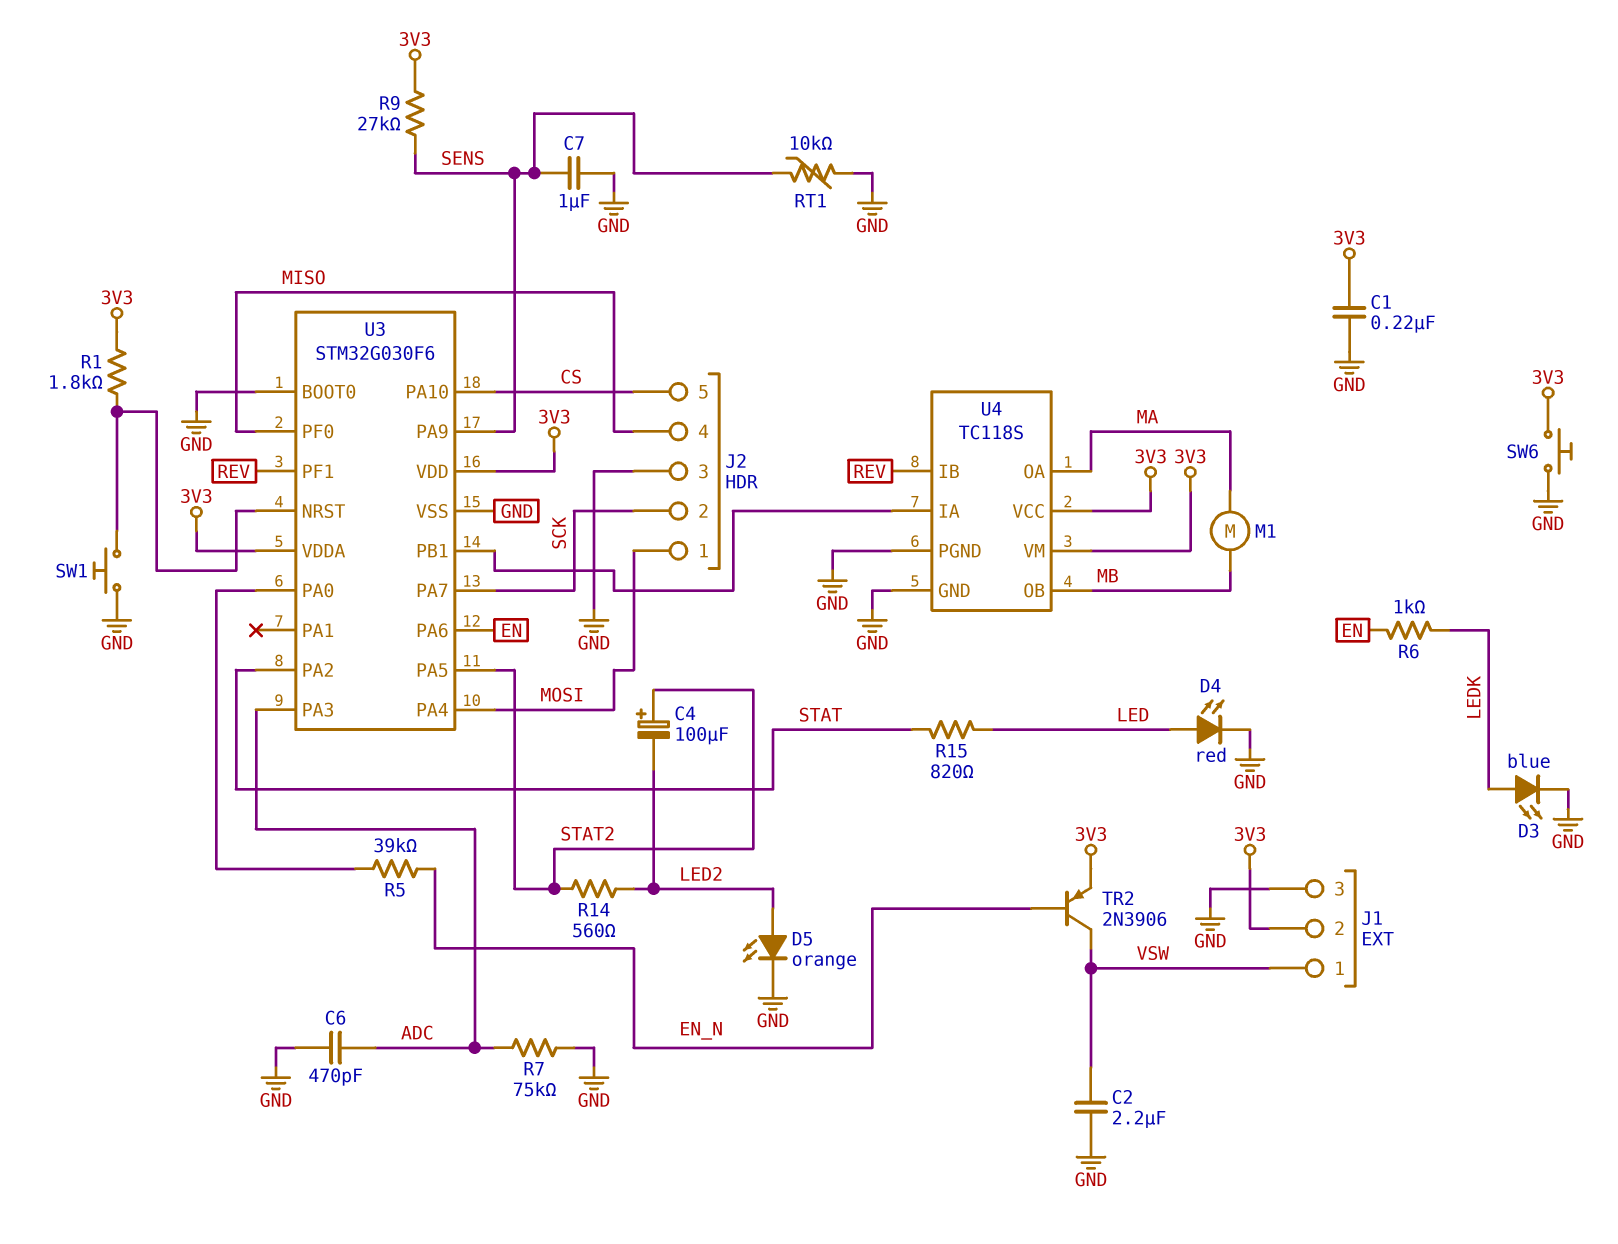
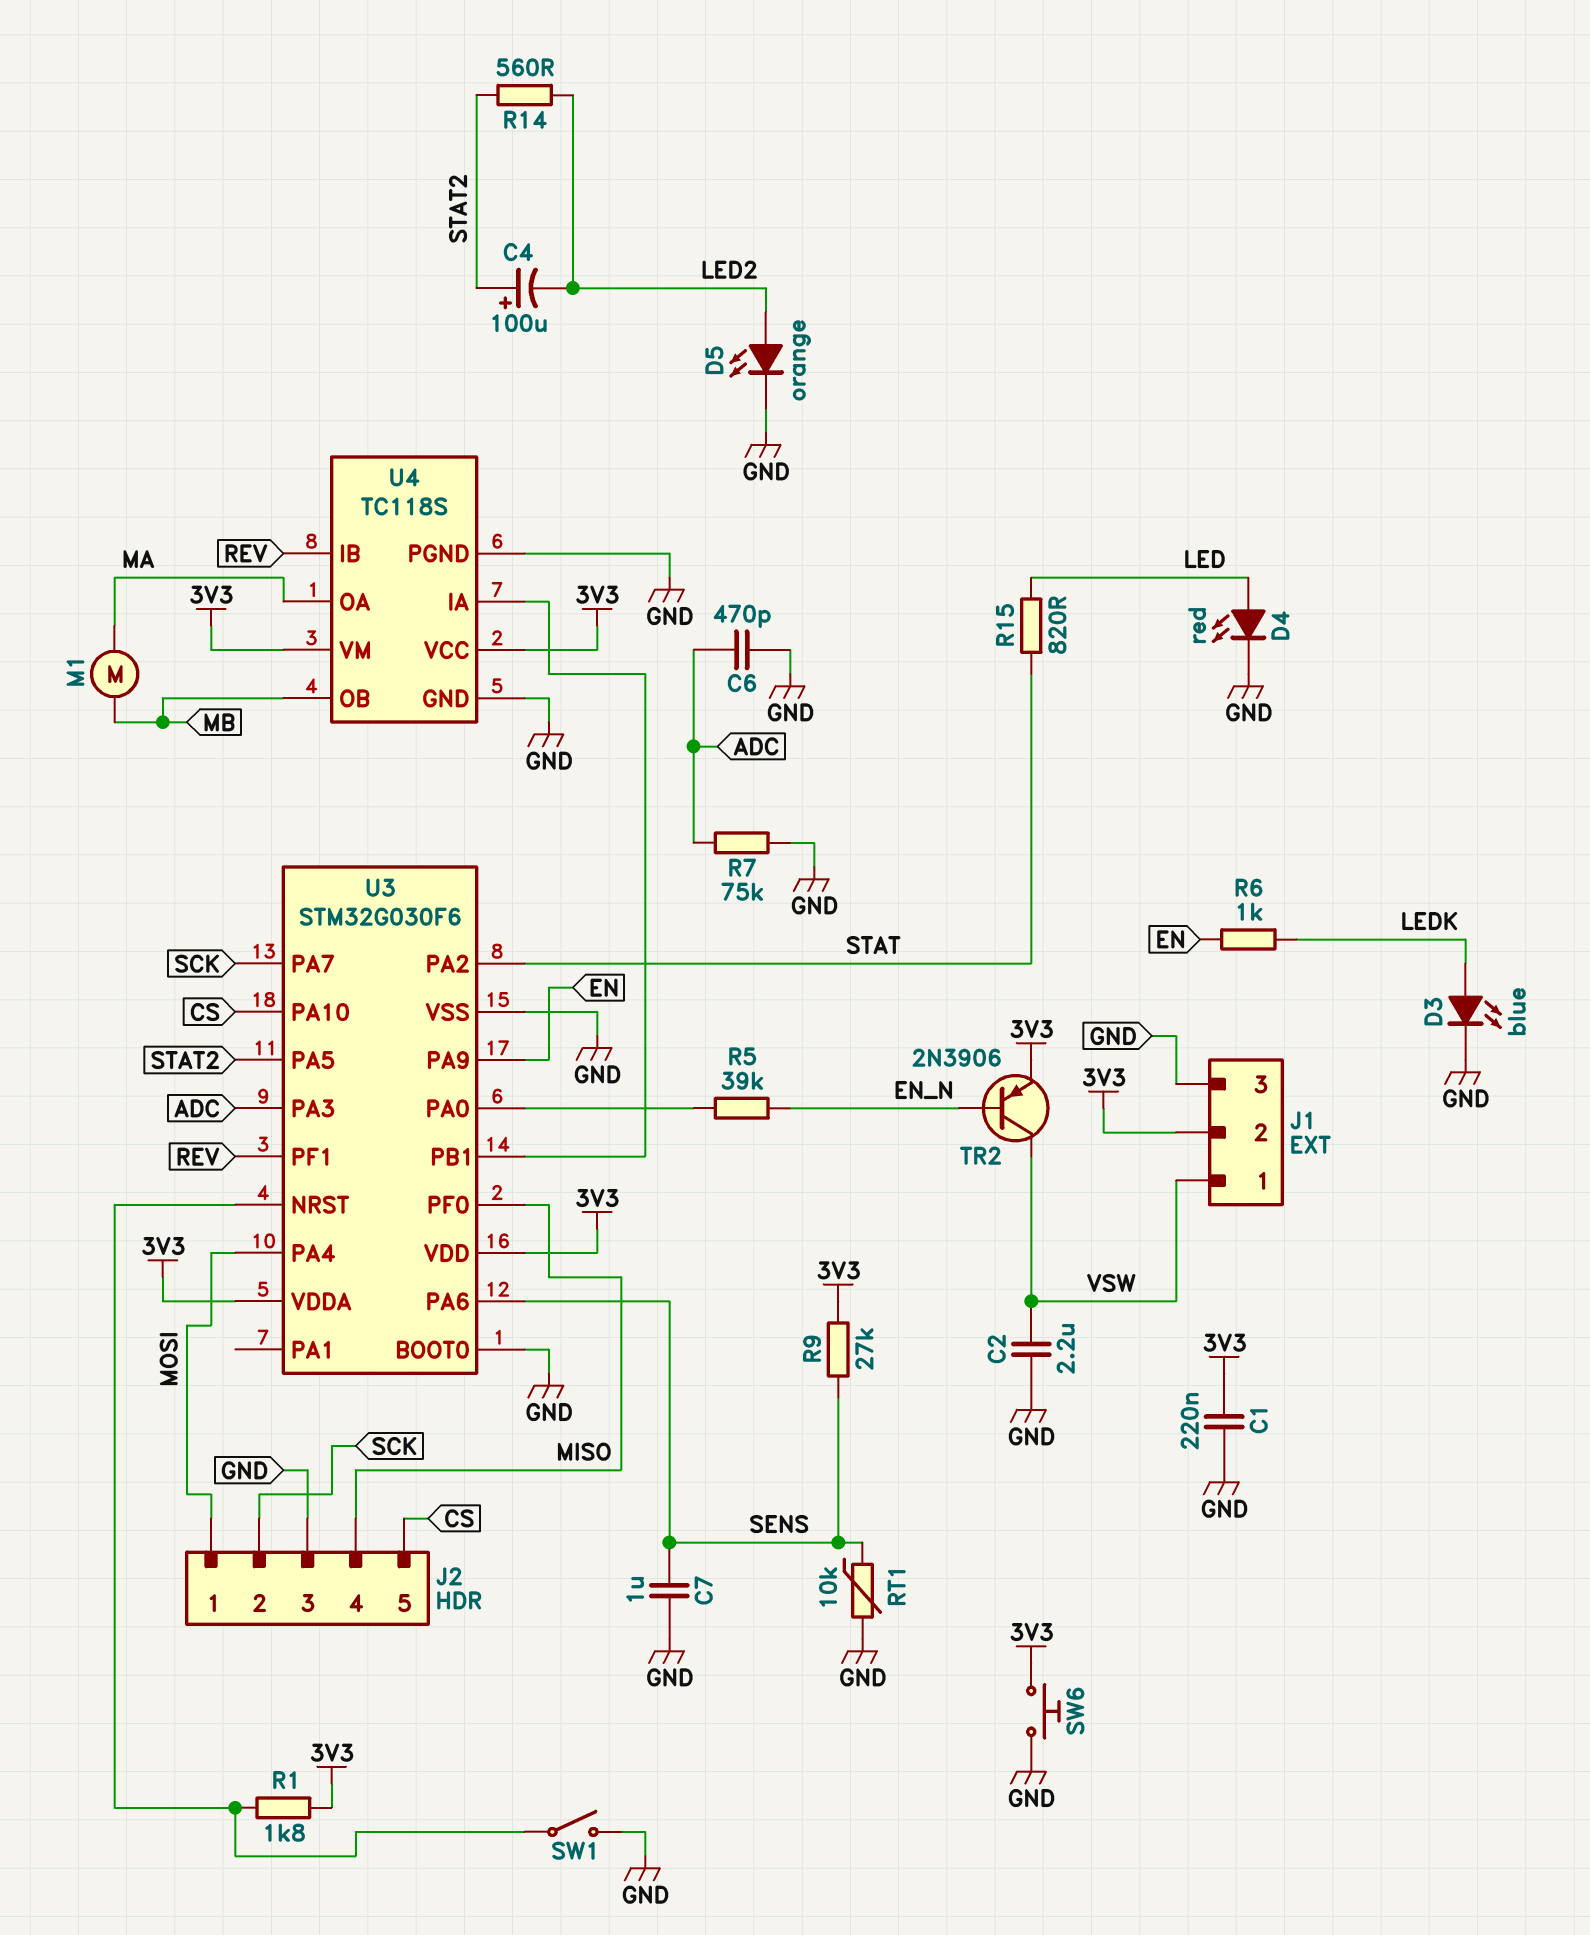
SW1: button (GND, U3/NRST) -> switch (GND, U3/NRST)
U3 pin PA6: EN -> SENS
U3 pin PA9: SENS -> EN

